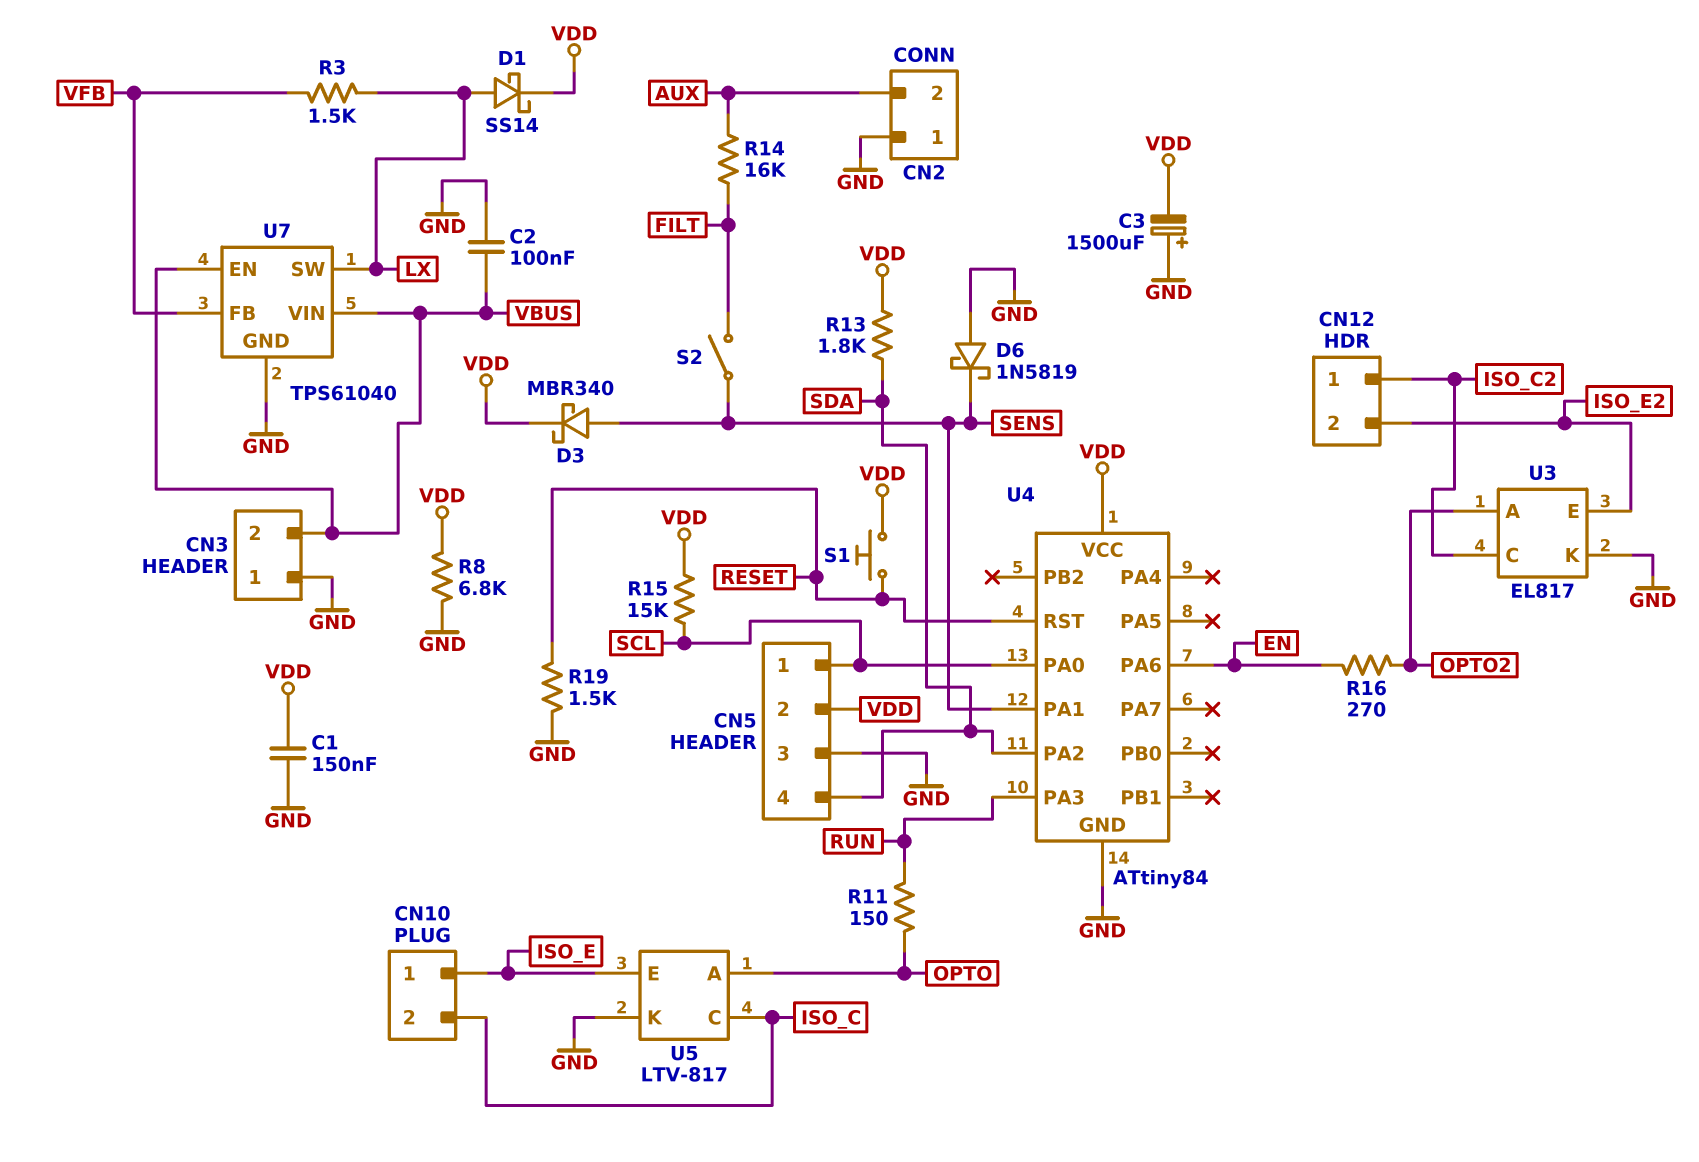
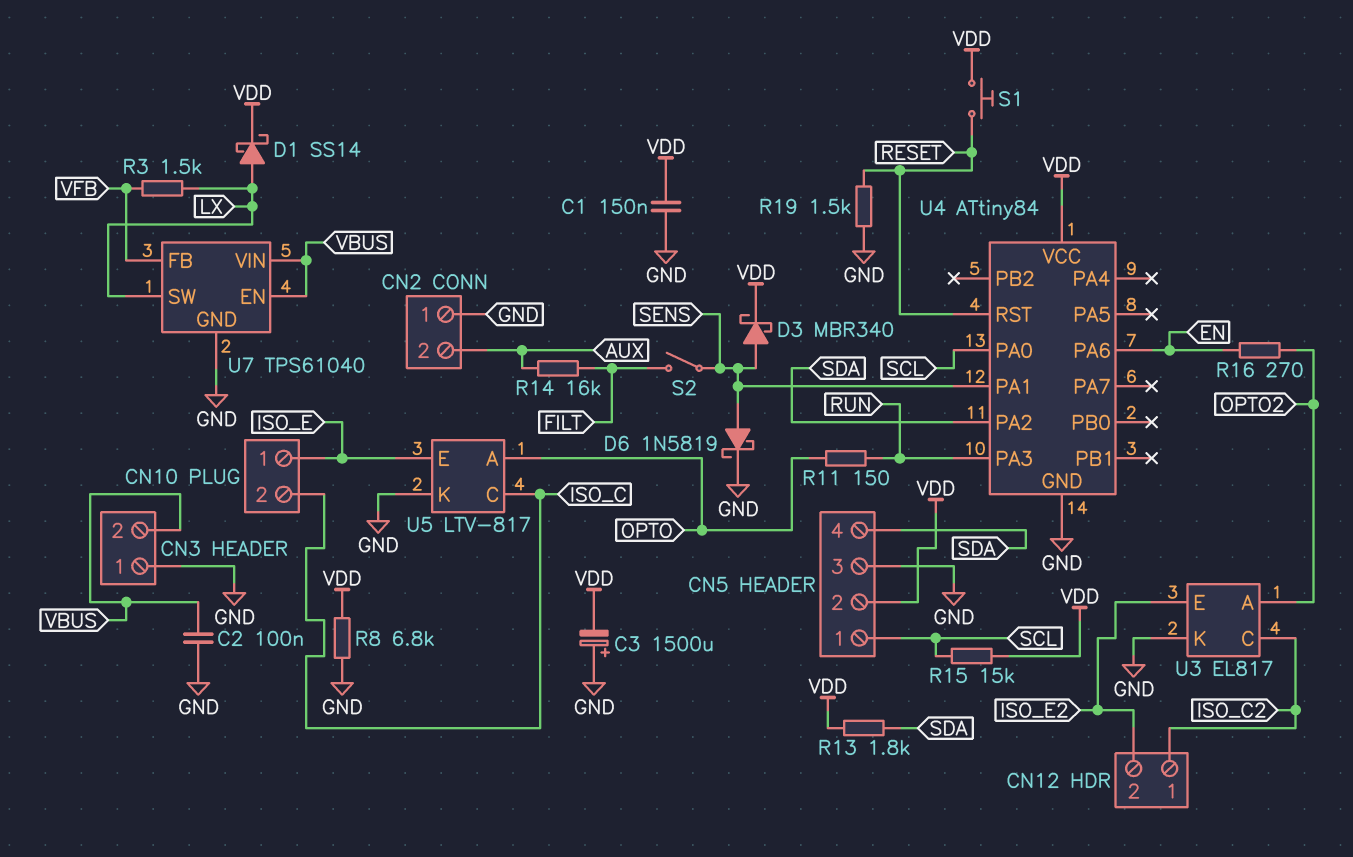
D6: schottky 1N5819 (A GND, K SENS) -> schottky 1N5819 (A SENS, K GND)

